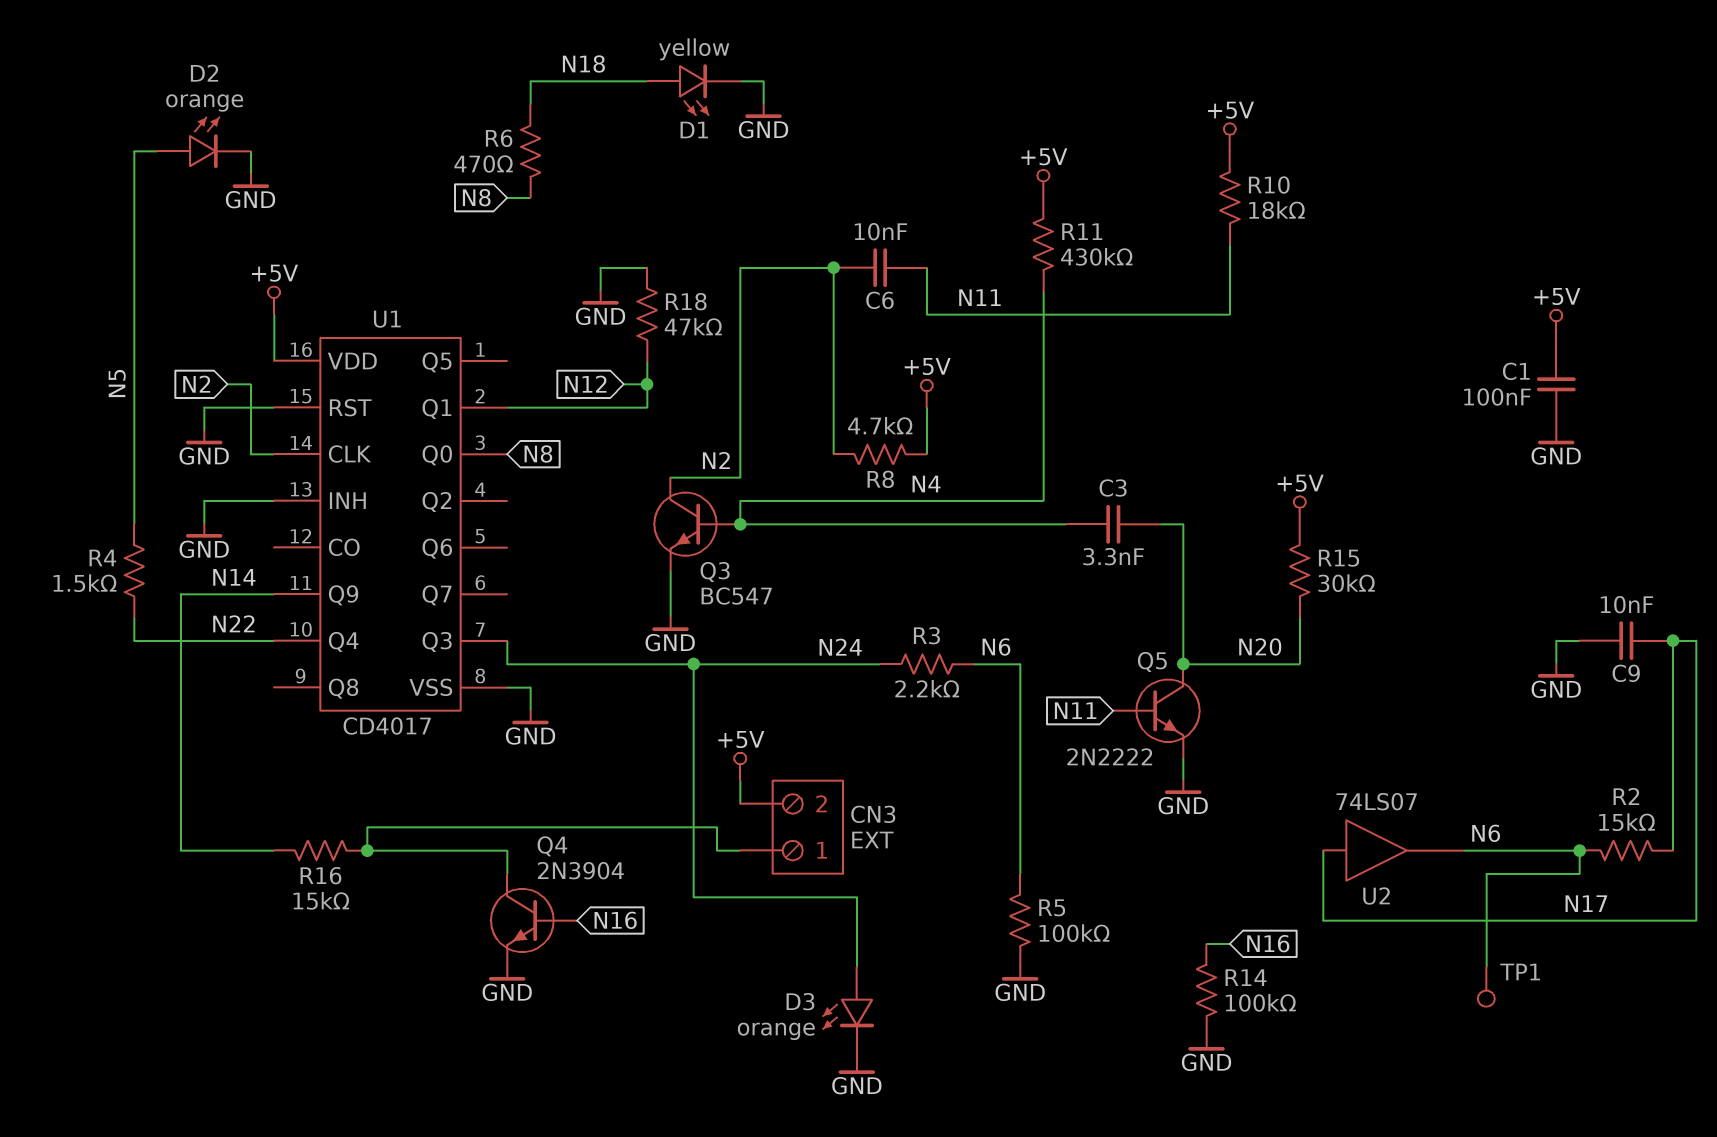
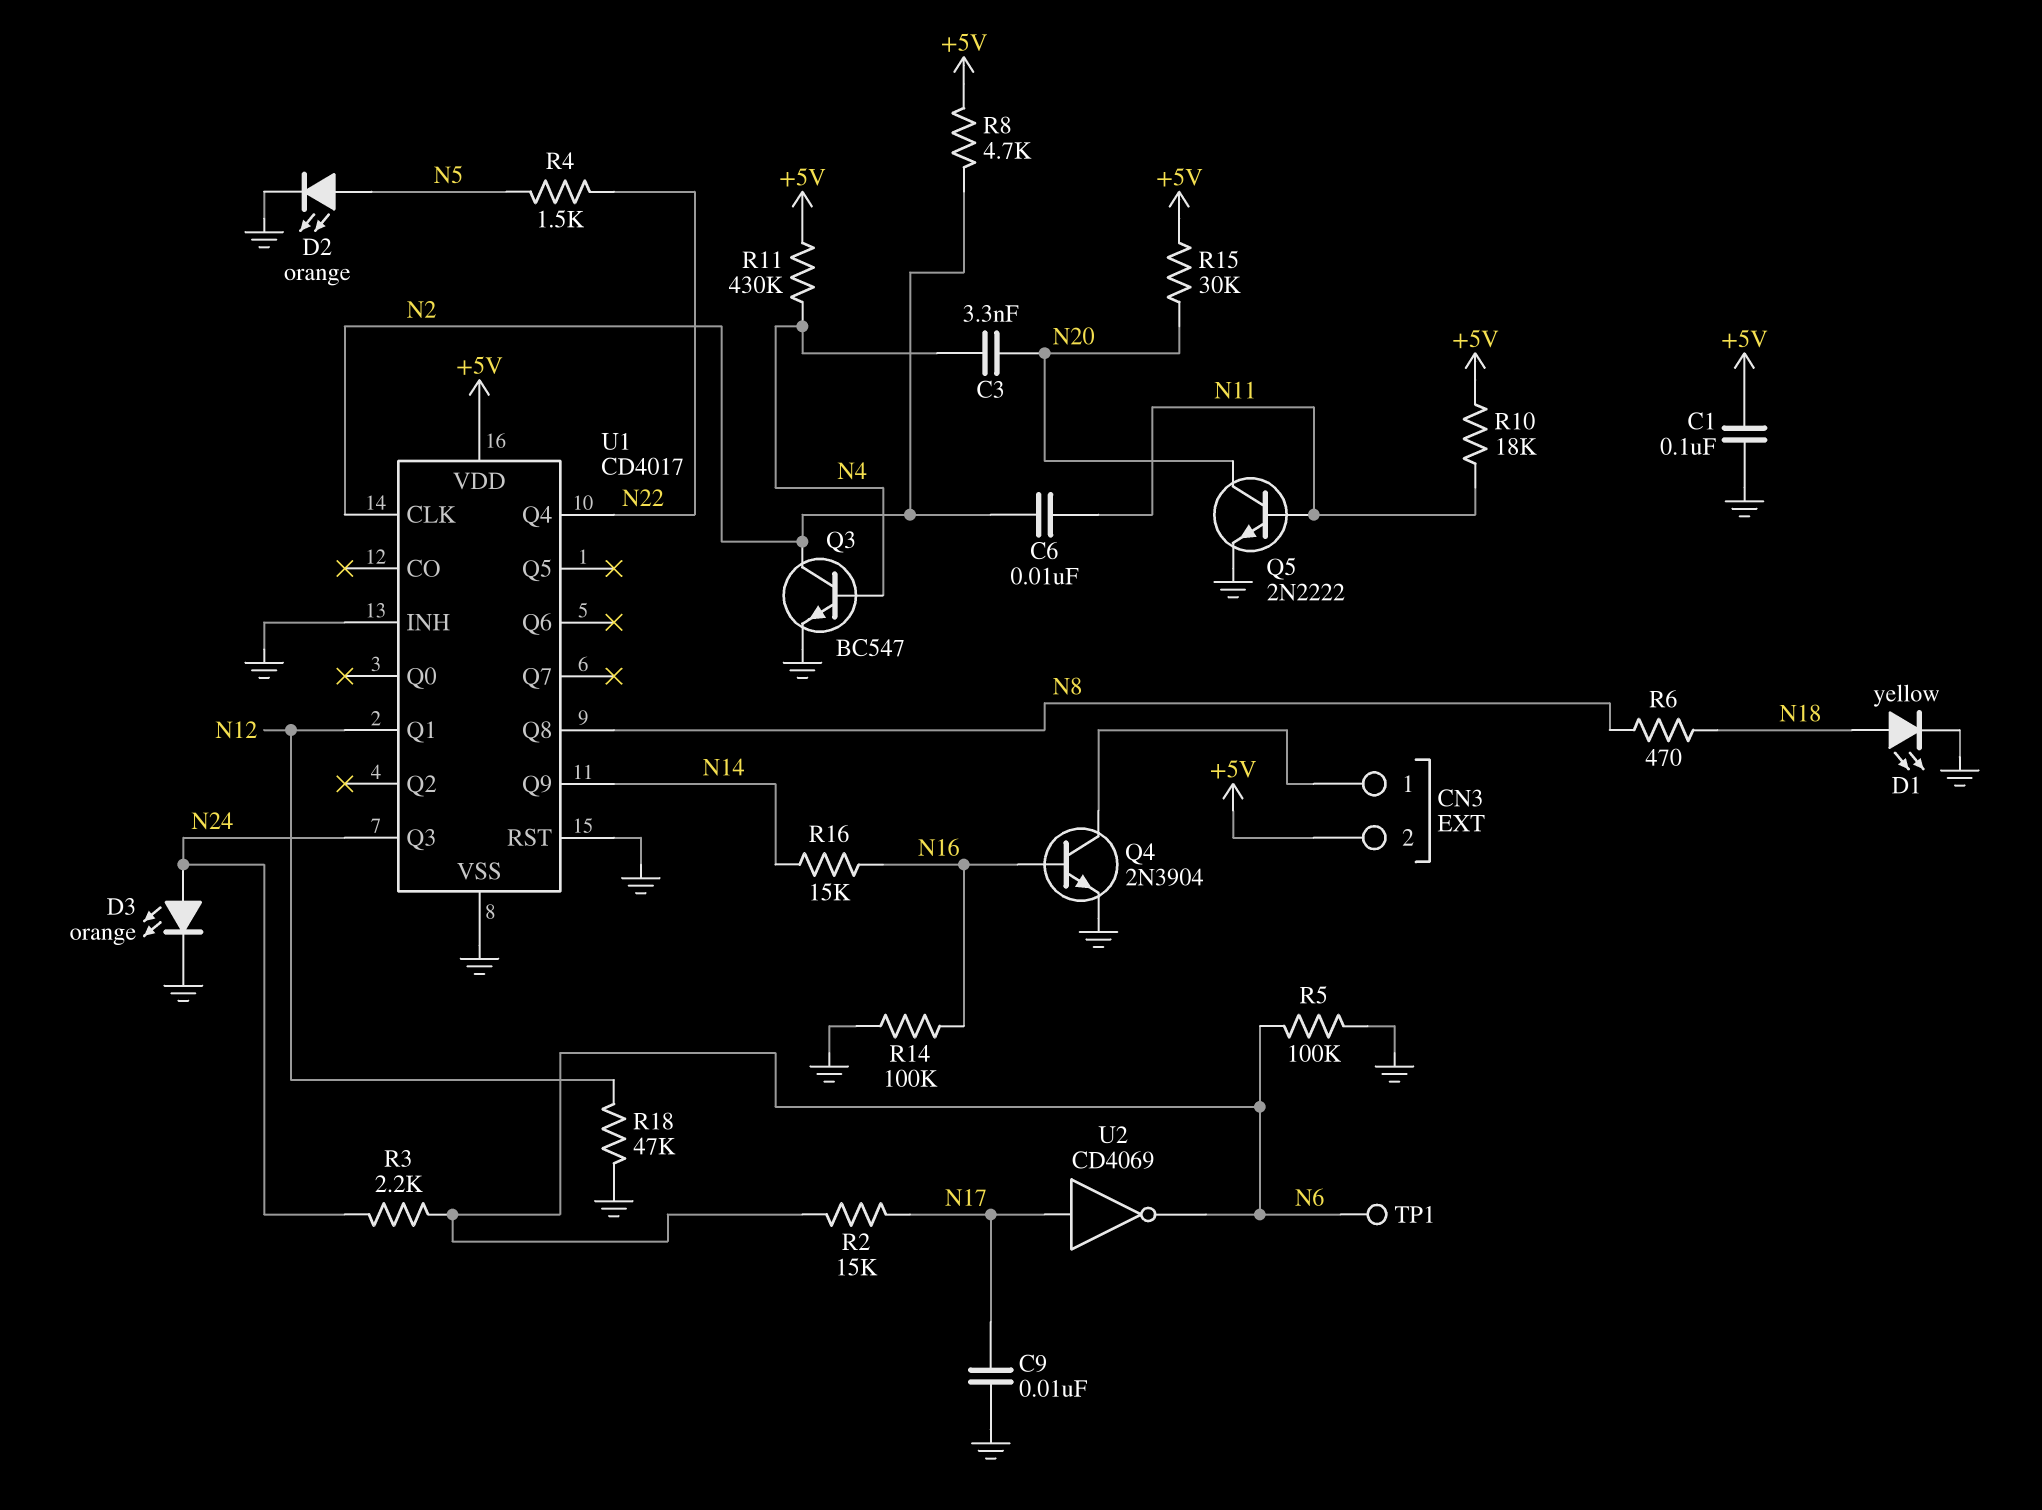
R16: 15k (CN3/1, N14) -> 15k (N14, N16)
U1 pin Q0: N8 -> none
U1 pin Q8: none -> N8
U2: buffer 74LS07 (in N17, out N6) -> NOT CD4069 (in N17, out N6)

